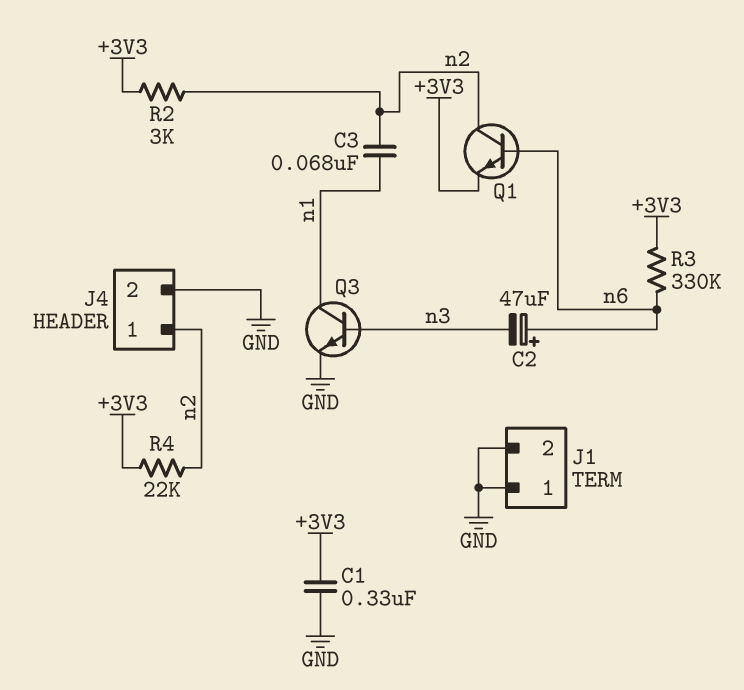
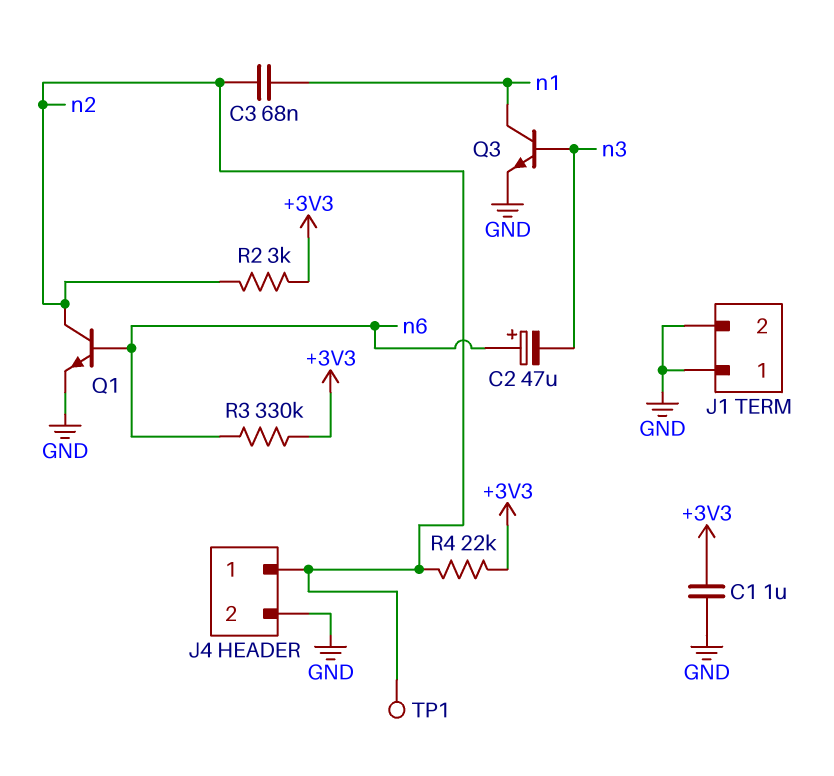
C1: 330nF (+3V3, GND) -> 1uF (+3V3, GND)
Q1: NPN (B n6, C n2, E +3V3) -> NPN (B n6, C n2, E GND)
TP1: none -> test point (n2)

